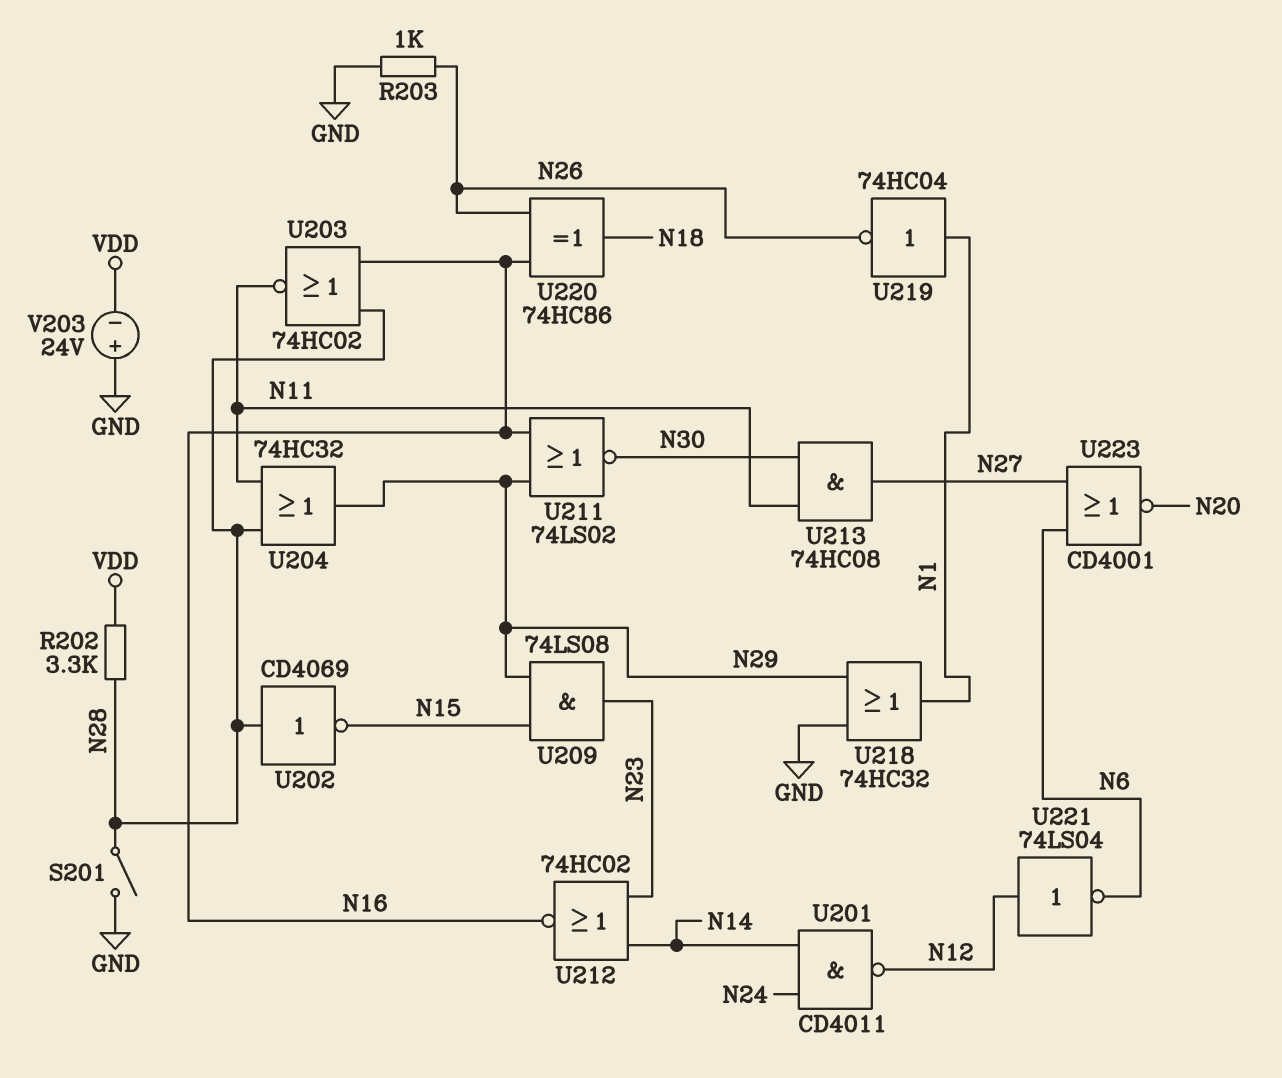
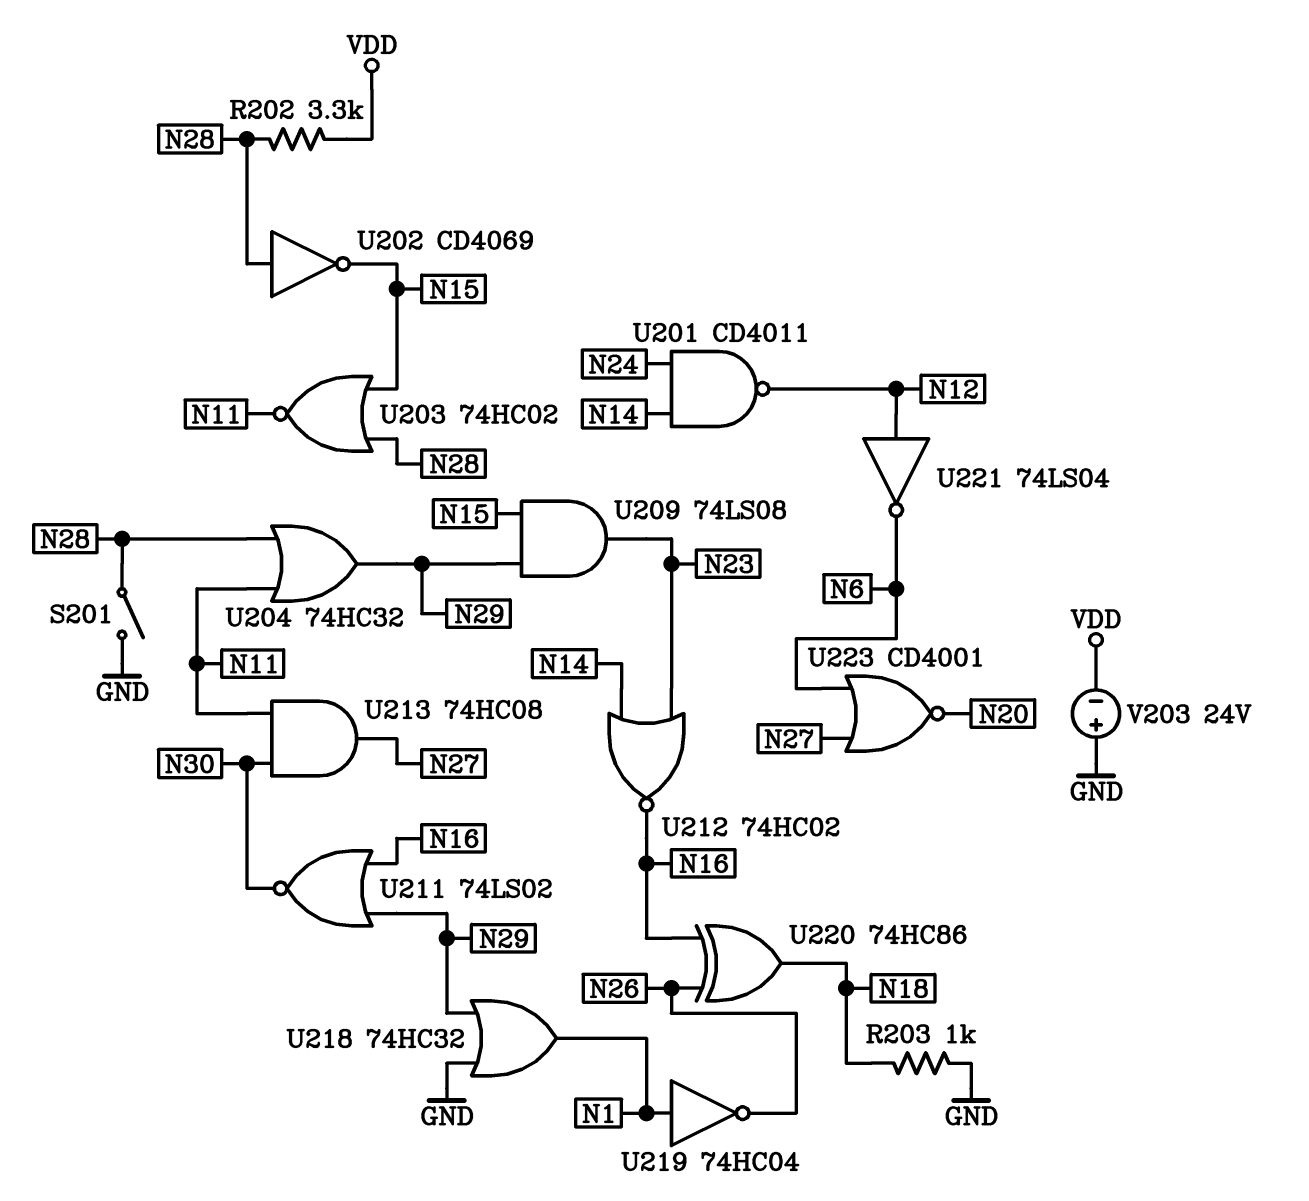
R203: 1k (GND, N26) -> 1k (GND, N18)
U203: NOR 74HC02 (in N16, in N28, out N11) -> NOR 74HC02 (in N15, in N28, out N11)

